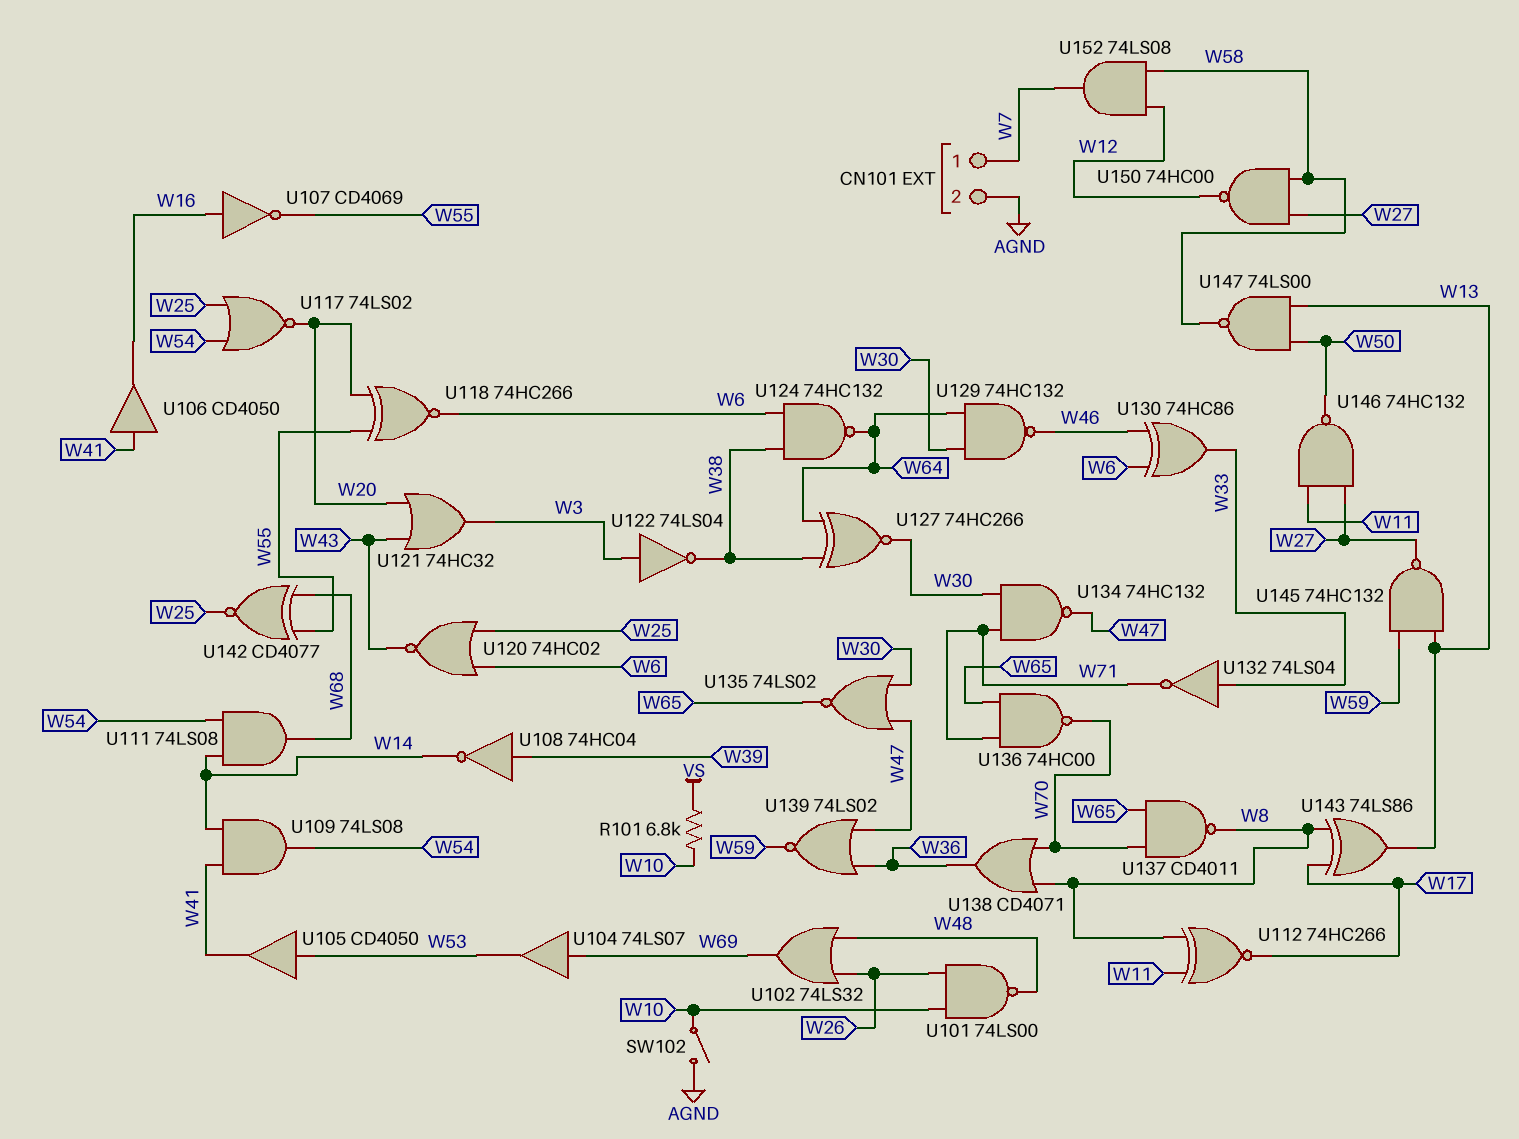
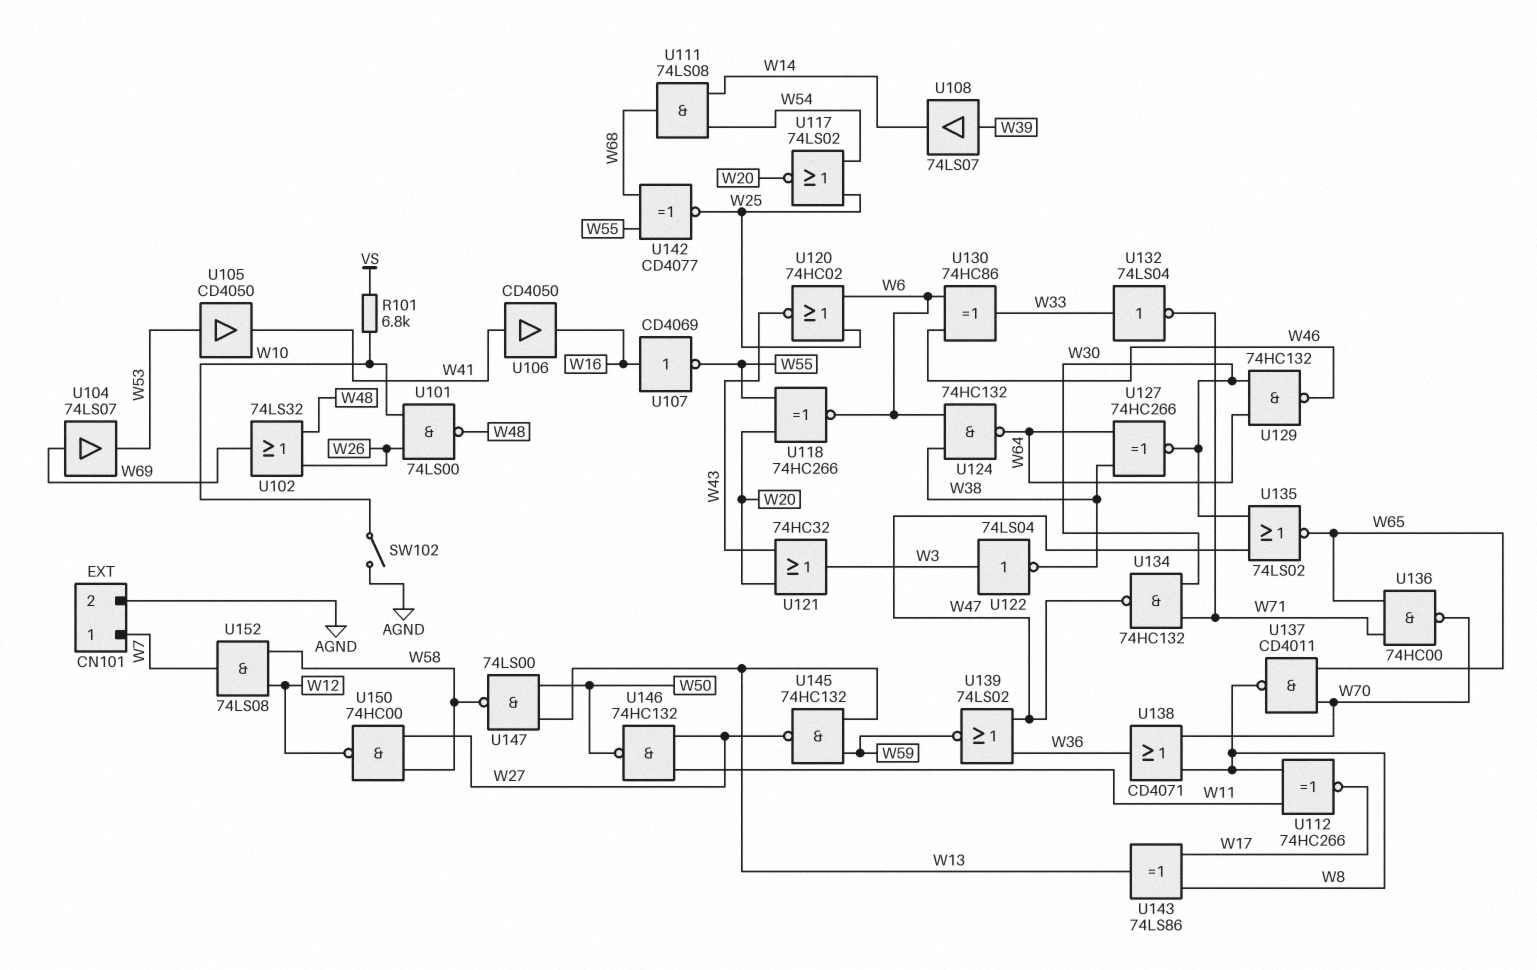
U108: NOT 74HC04 (in W39, out W14) -> buffer 74LS07 (in W39, out W14)
U109: AND 74LS08 (in W14, in W41, out W54) -> none

